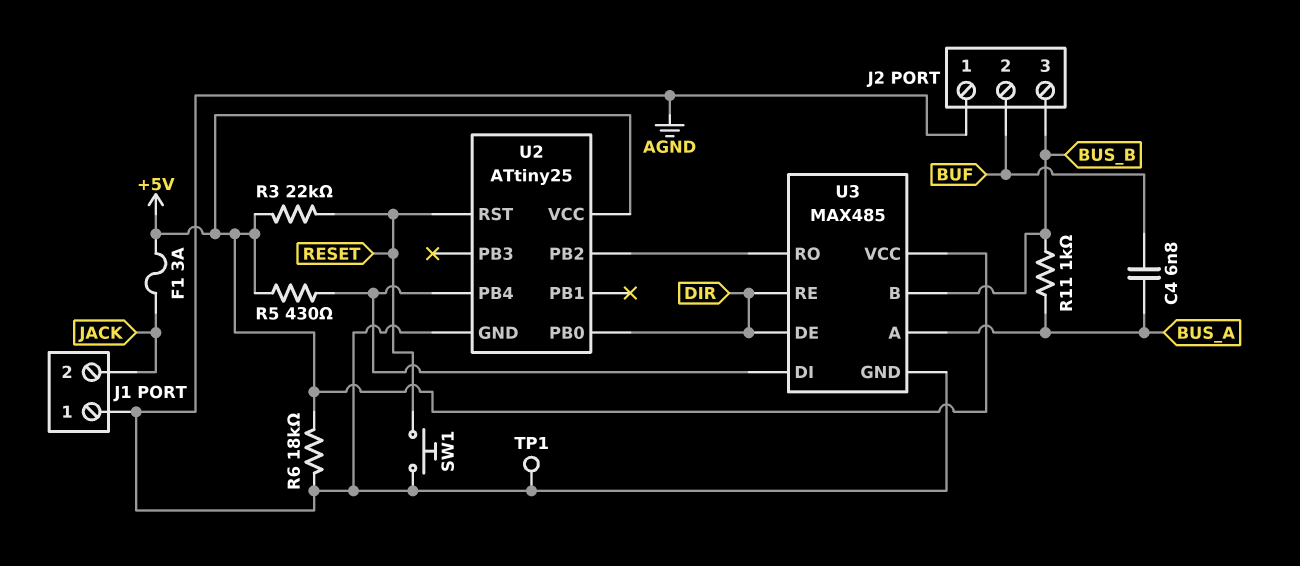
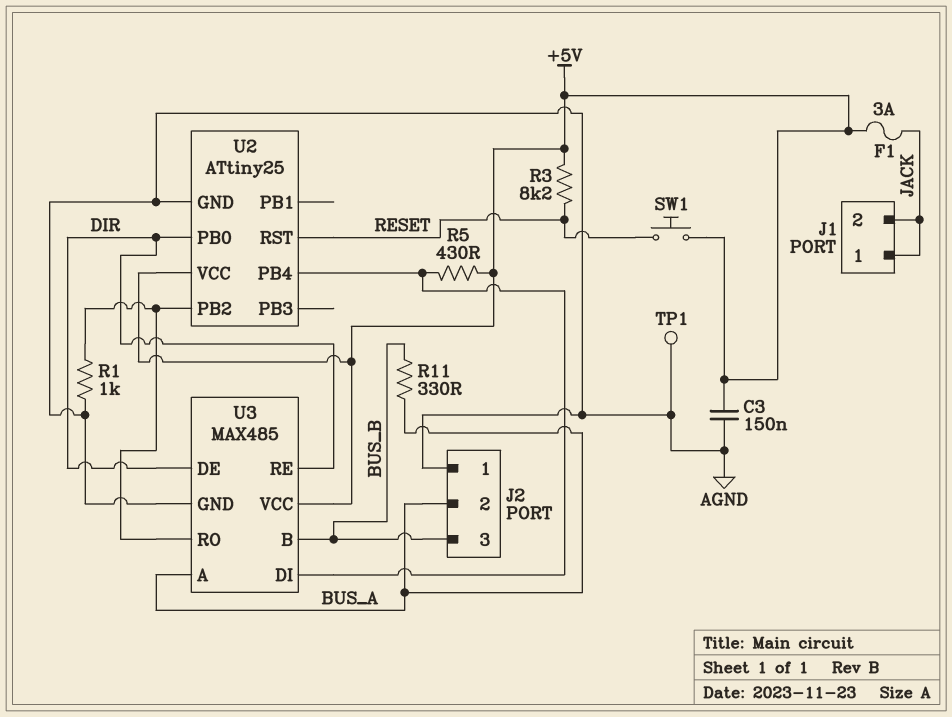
C3: none -> 150nF (+5V, AGND)
C4: 6.8nF (BUF, BUS_A) -> none
J1 pin 1: AGND -> JACK
J2 pin 2: BUF -> BUS_A
R1: none -> 1k (AGND, U2/PB2)
R3: 22k (+5V, RESET) -> 8.2k (+5V, RESET)
R6: 18k (+5V, AGND) -> none
R11: 1k (BUS_A, BUS_B) -> 330 (BUS_A, BUS_B)
SW1: button (AGND, RESET) -> button (+5V, RESET)

